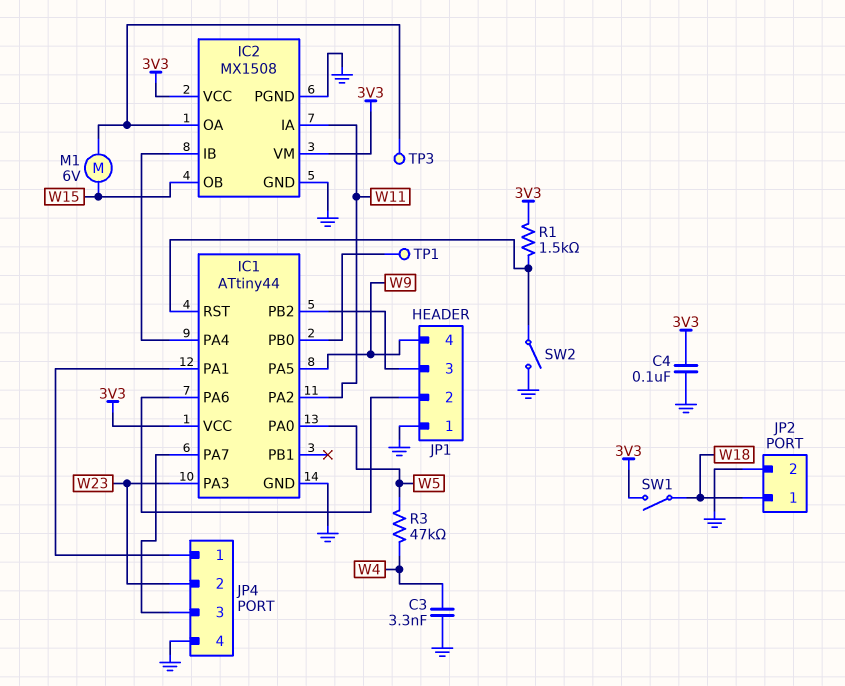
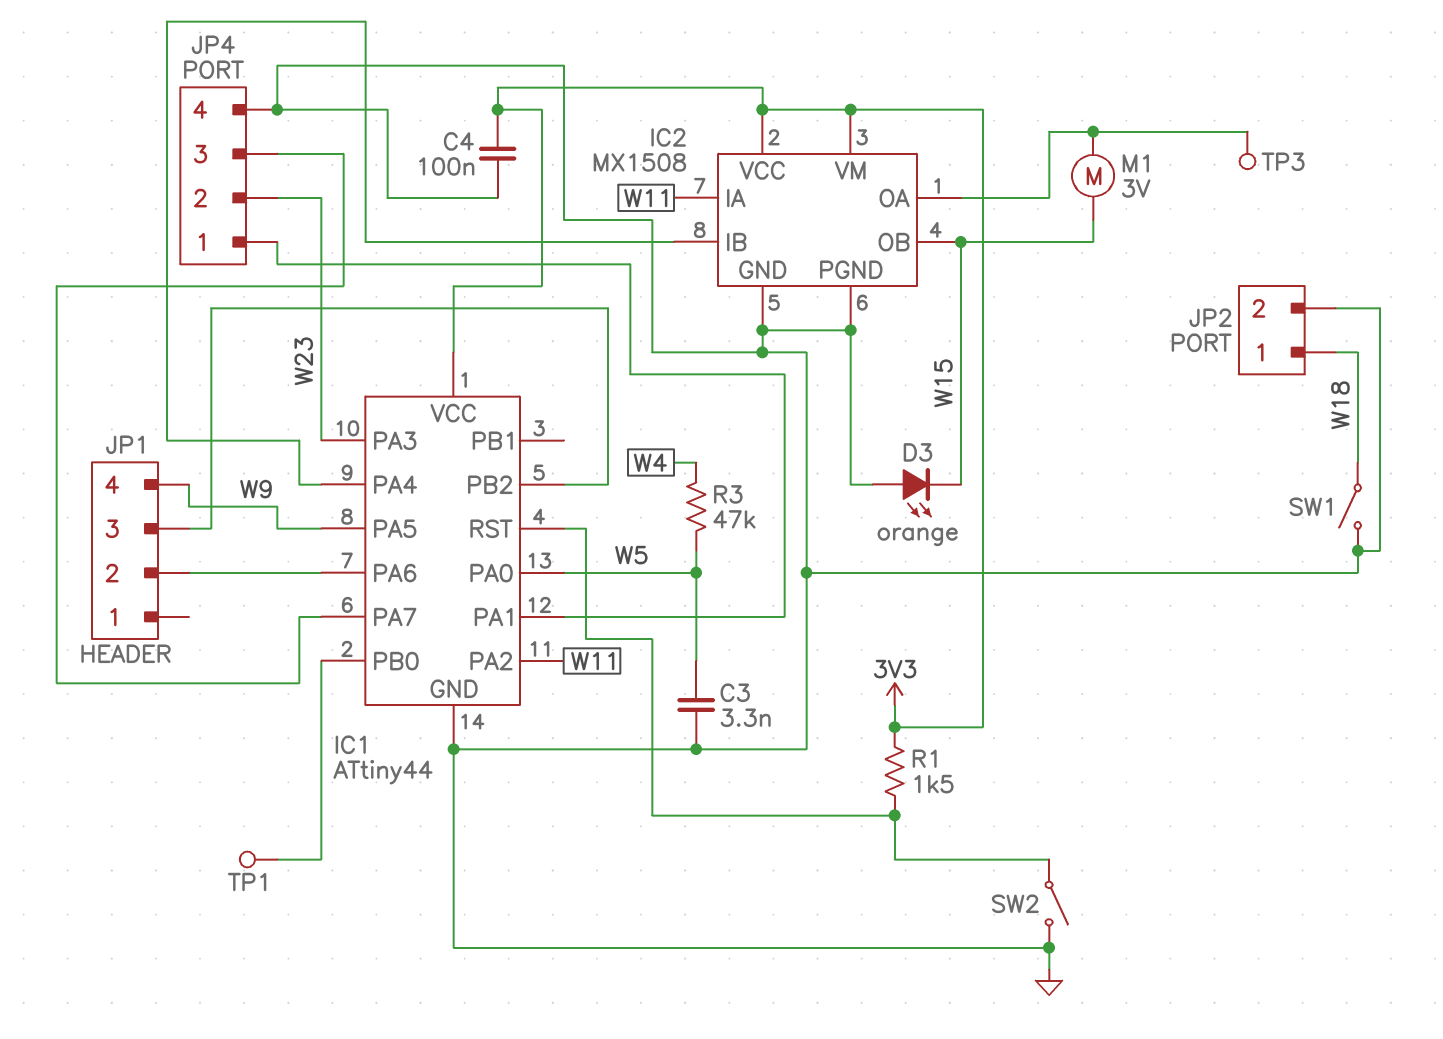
C3: 3.3nF (GND, W4) -> 3.3nF (GND, W5)
D3: none -> LED orange (A GND, K W15)
JP1 pin 1: GND -> none
M1: motor 6V (IC2/OA, W15) -> motor 3V (IC2/OA, W15)
SW1: switch (3V3, W18) -> switch (GND, W18)

